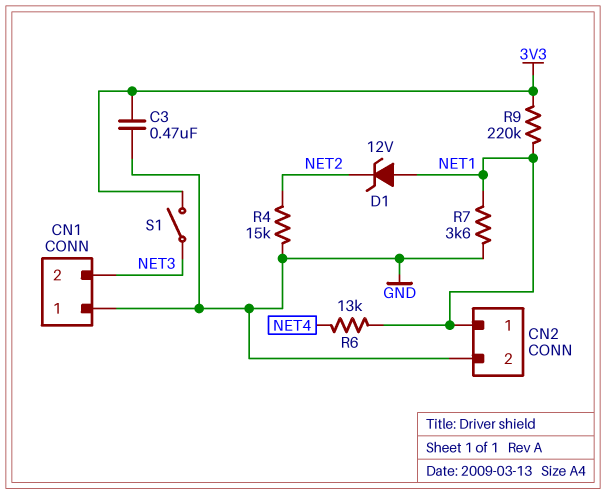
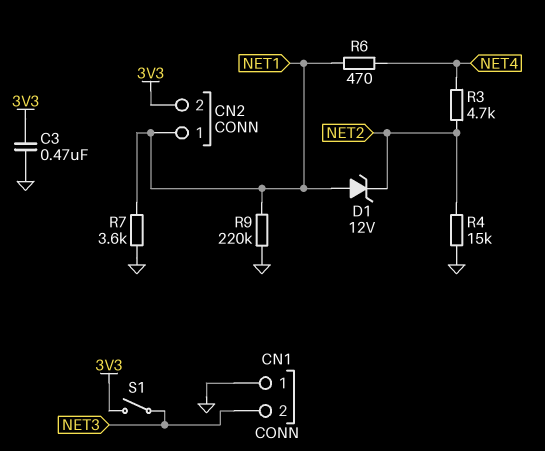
CN2 pin 2: GND -> 3V3
R3: none -> 4.7k (NET2, NET4)
R6: 13k (NET1, NET4) -> 470 (NET1, NET4)
R9: 220k (3V3, NET1) -> 220k (GND, NET1)

